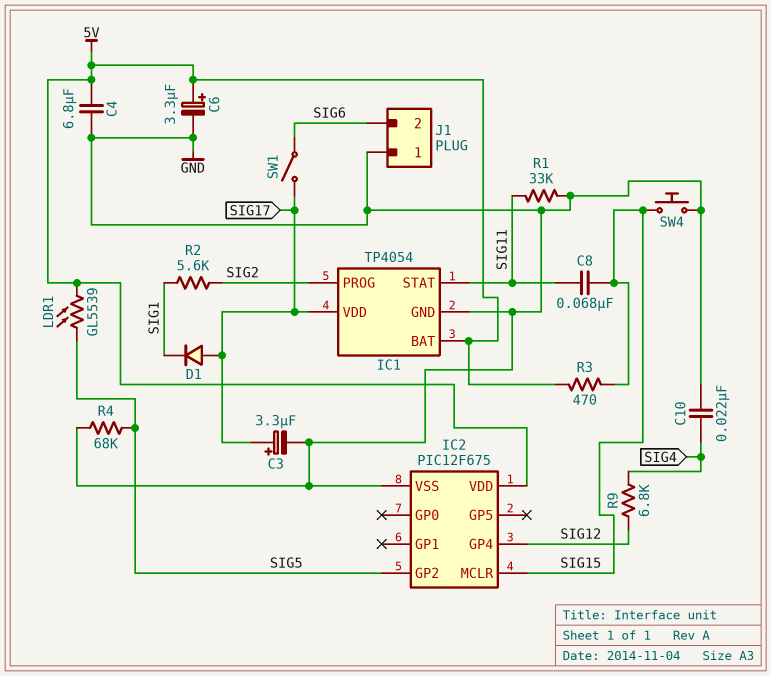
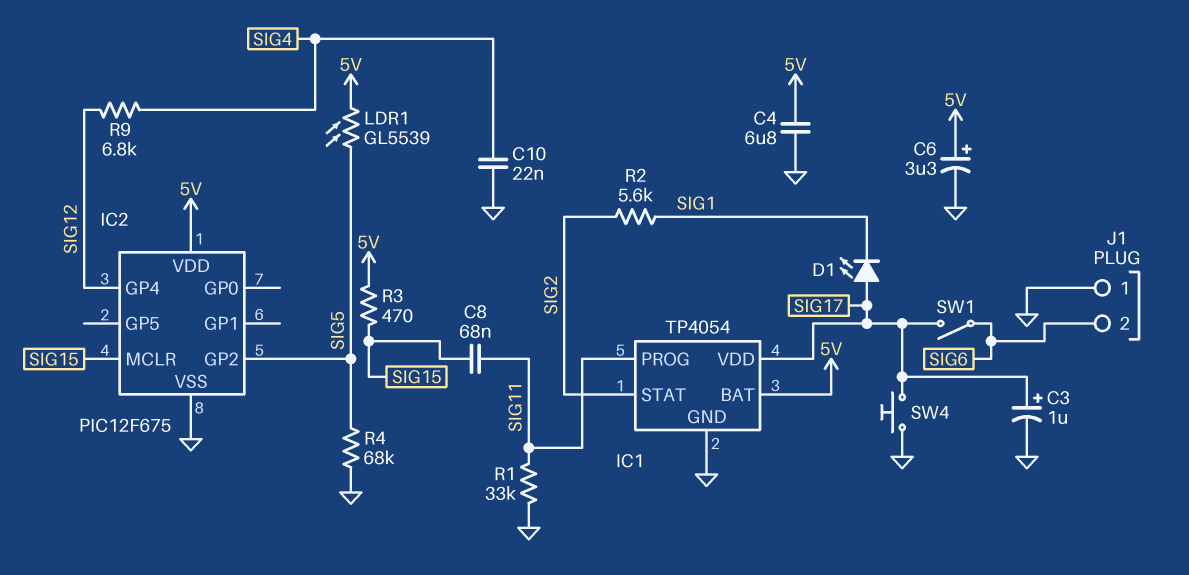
C3: 3.3uF (plus SIG17, minus GND) -> 1uF (plus SIG17, minus GND)
D1: diode (A SIG17, K SIG1) -> LED (A SIG17, K SIG1)
IC1 pin PROG: SIG2 -> SIG11
IC1 pin STAT: SIG11 -> SIG2
SW4: button (GND, SIG15) -> button (GND, SIG17)

